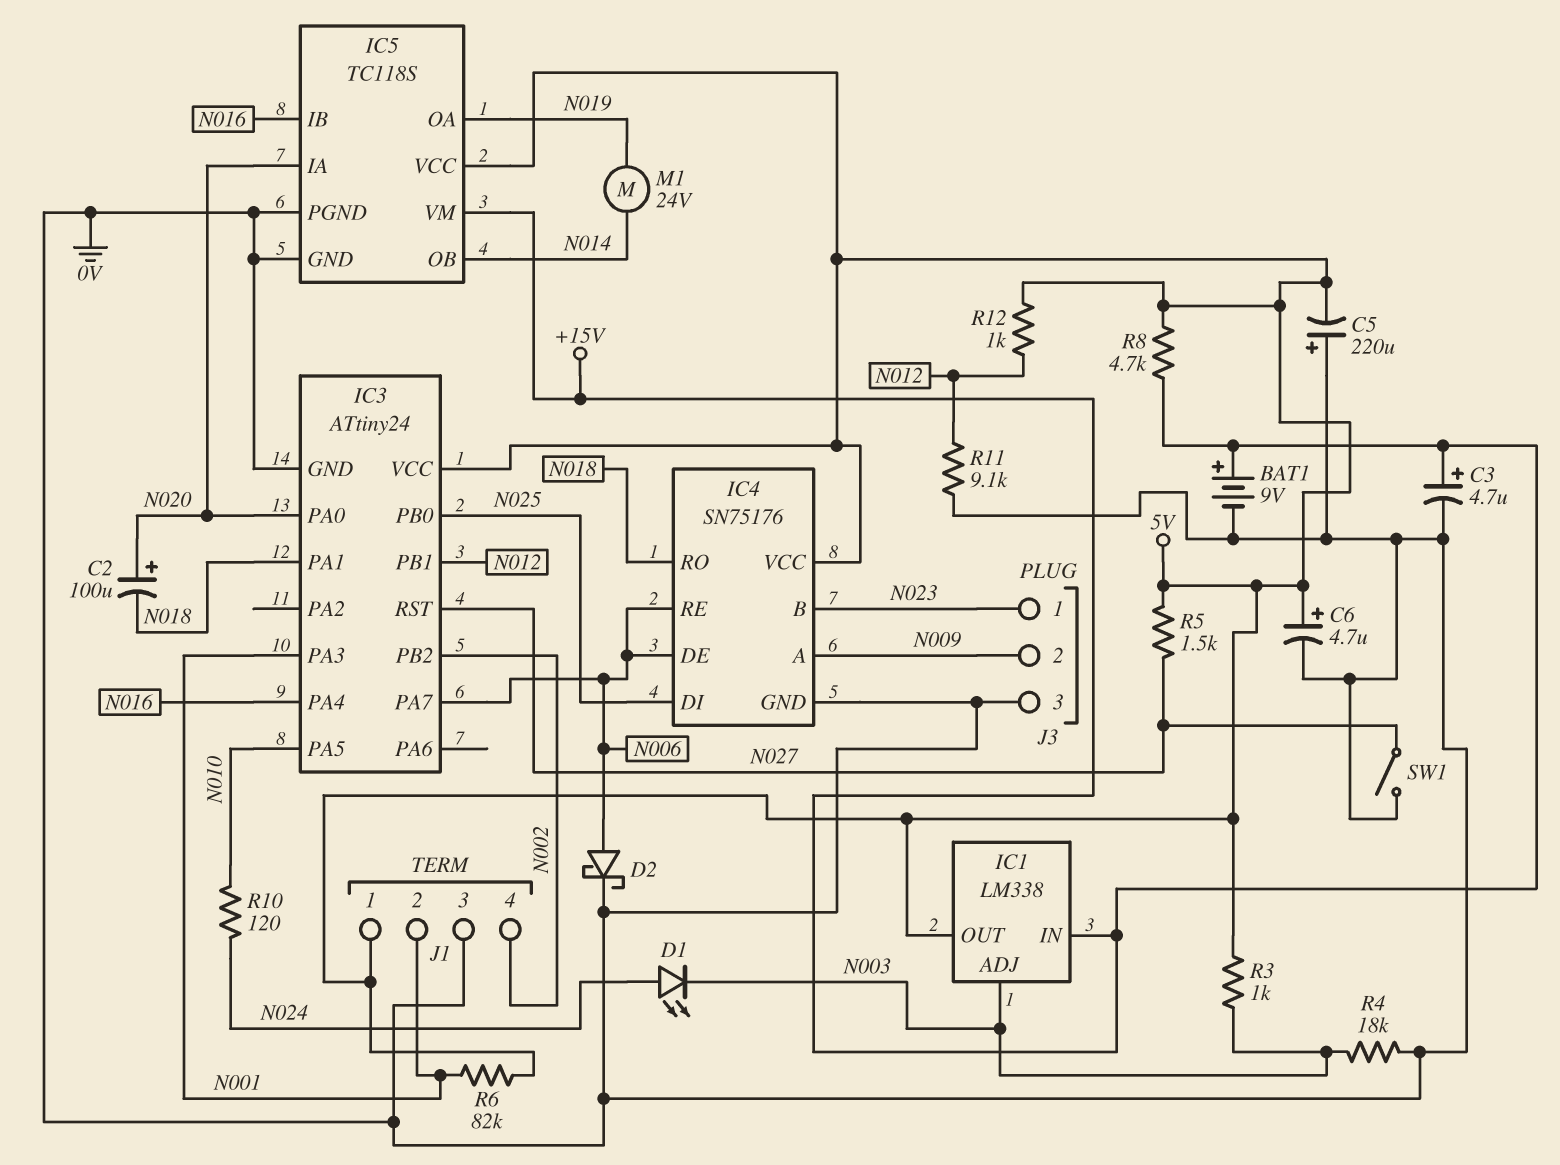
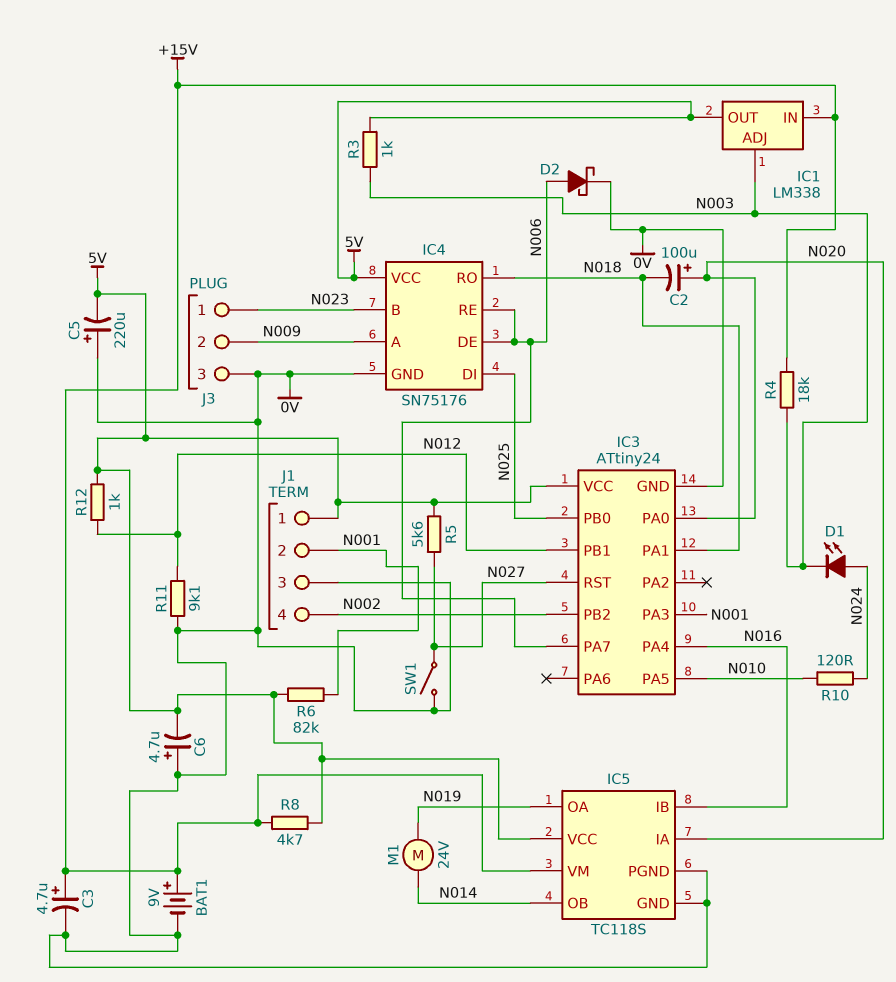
C6: 4.7uF (plus 5V, minus 0V) -> 4.7uF (plus 0V, minus 5V)
R4: 18k (0V, N003) -> 18k (+15V, N003)
R5: 1.5k (5V, N027) -> 5.6k (5V, N027)

